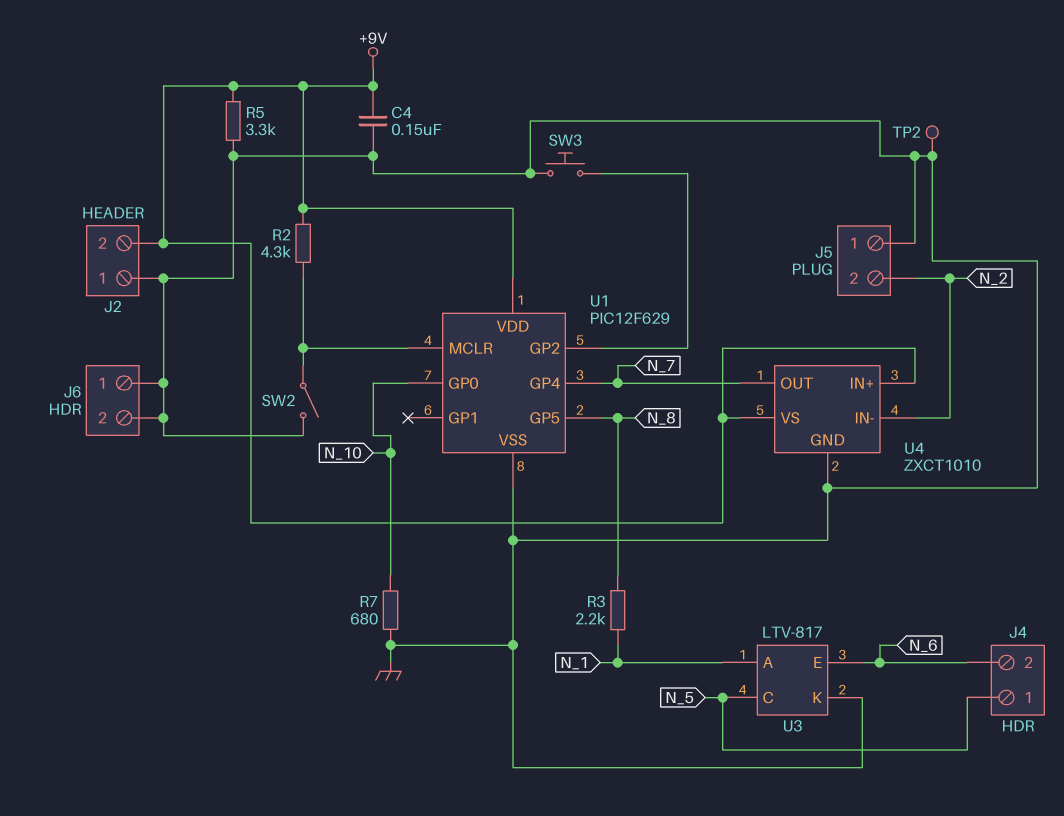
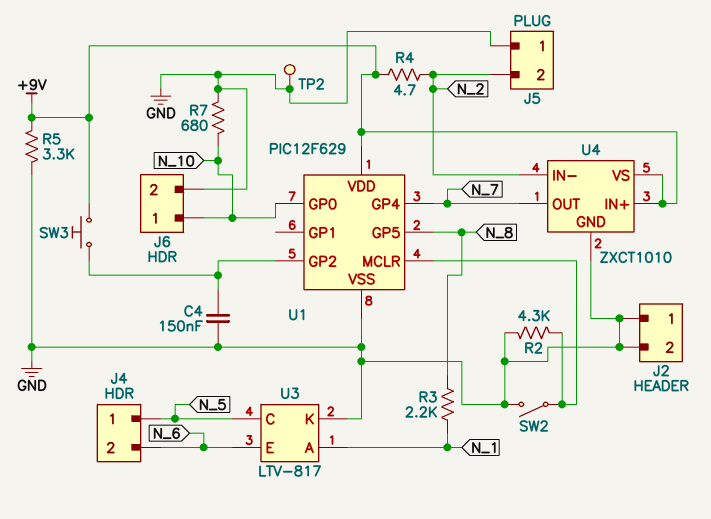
C4: 150nF (+9V, GND) -> 150nF (GND, U1/GP2)
J2 pin 2: +9V -> GND
J6 pin 1: GND -> N_10
R2: 4.3k (+9V, U1/MCLR) -> 4.3k (GND, U1/MCLR)
R4: none -> 4.7 (+9V, N_2)
SW3: button (GND, U1/GP2) -> button (+9V, U1/GP2)

